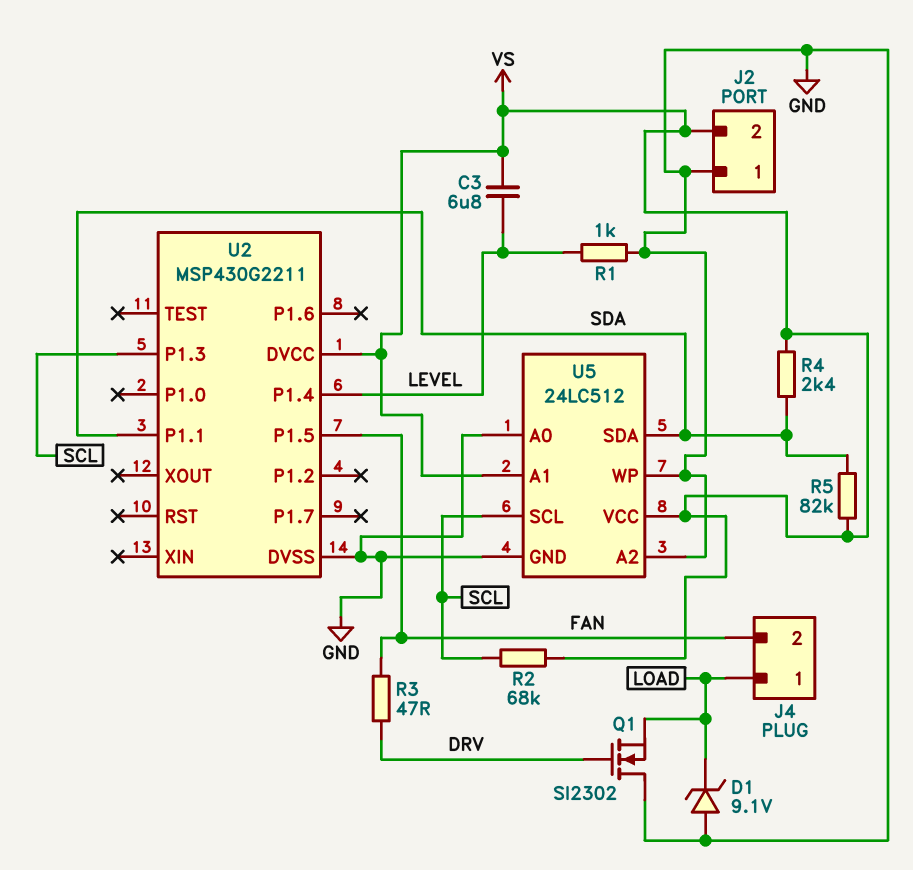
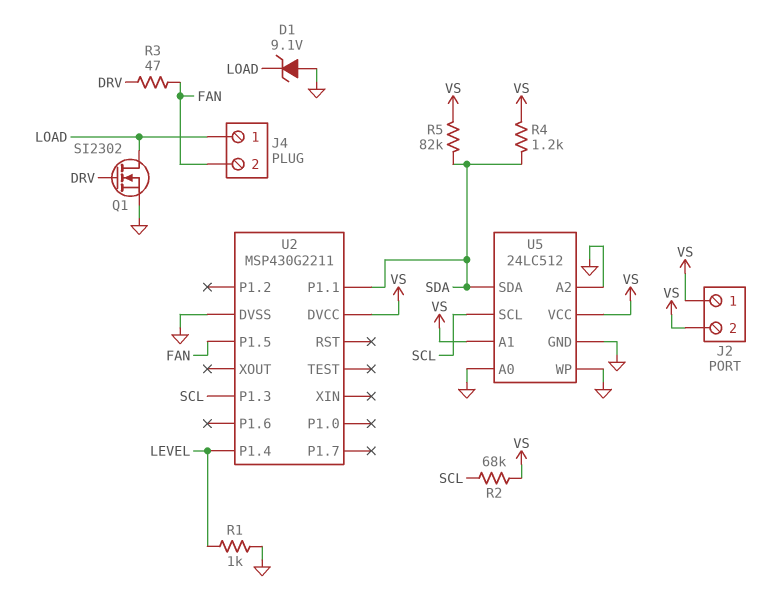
C3: 6.8uF (LEVEL, VS) -> none
J2 pin 1: GND -> VS
Q1: NMOS SI2302 (G DRV, D GND, S LOAD) -> NMOS SI2302 (G DRV, D LOAD, S GND)
R4: 2.4k (SDA, VS) -> 1.2k (SDA, VS)

